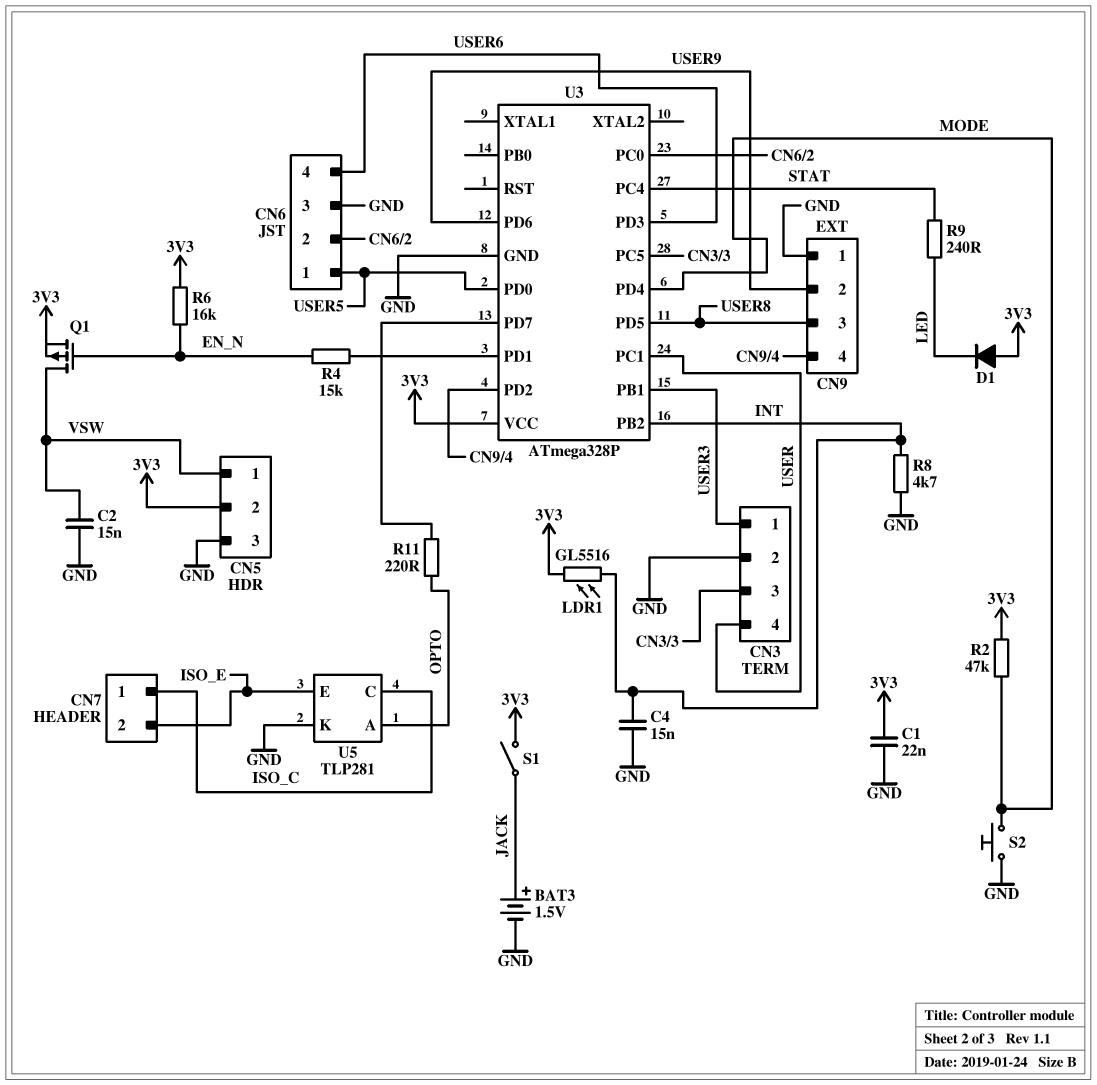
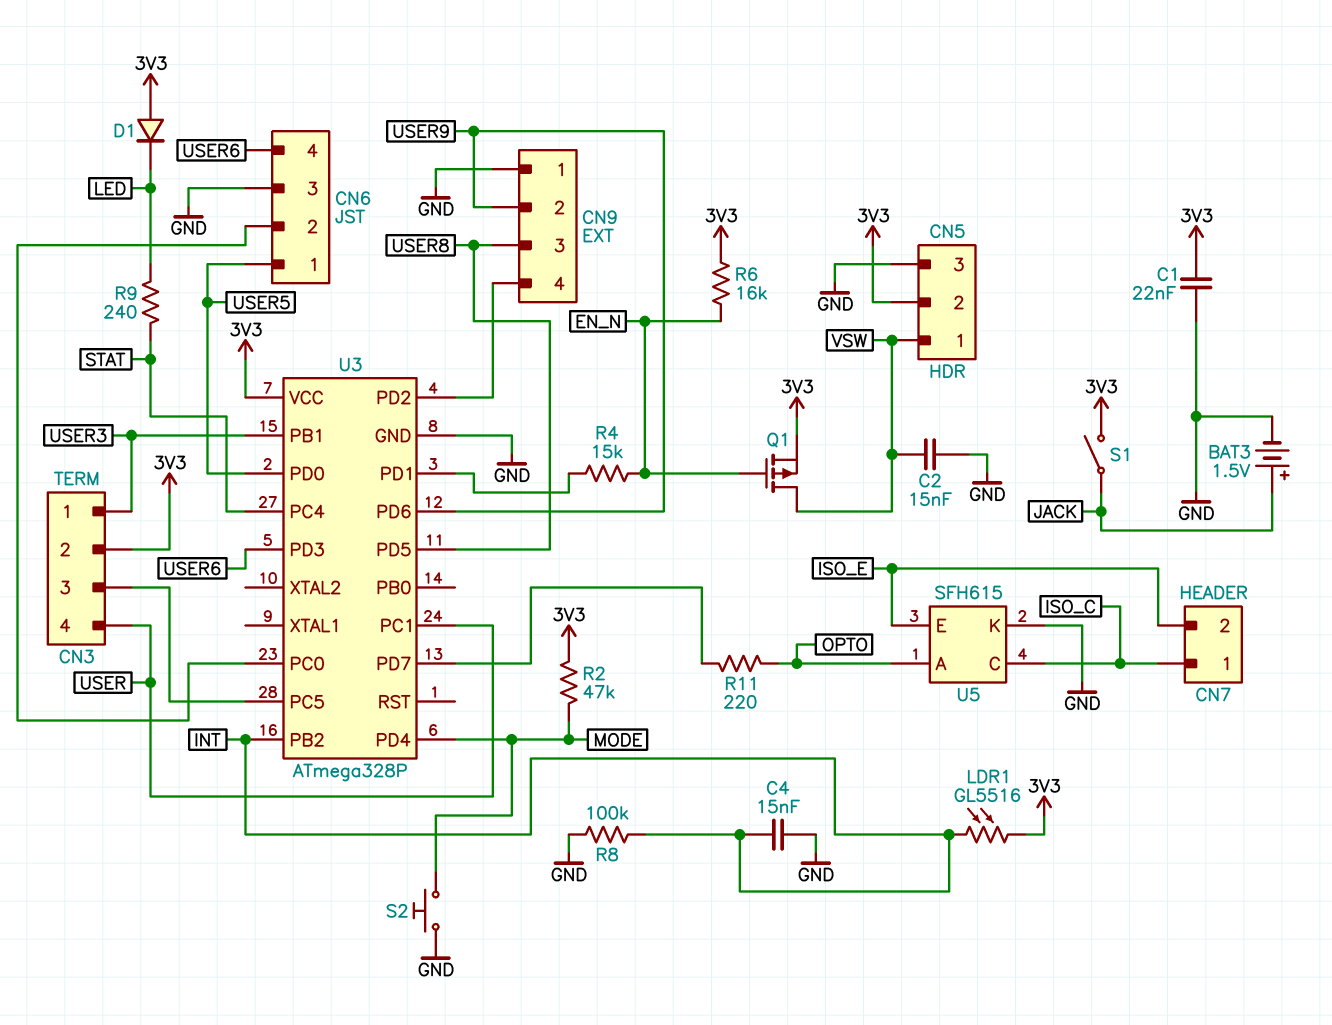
CN3 pin 2: GND -> 3V3
R8: 4.7k (GND, INT) -> 100k (GND, INT)
U5: TLP281 -> SFH615

